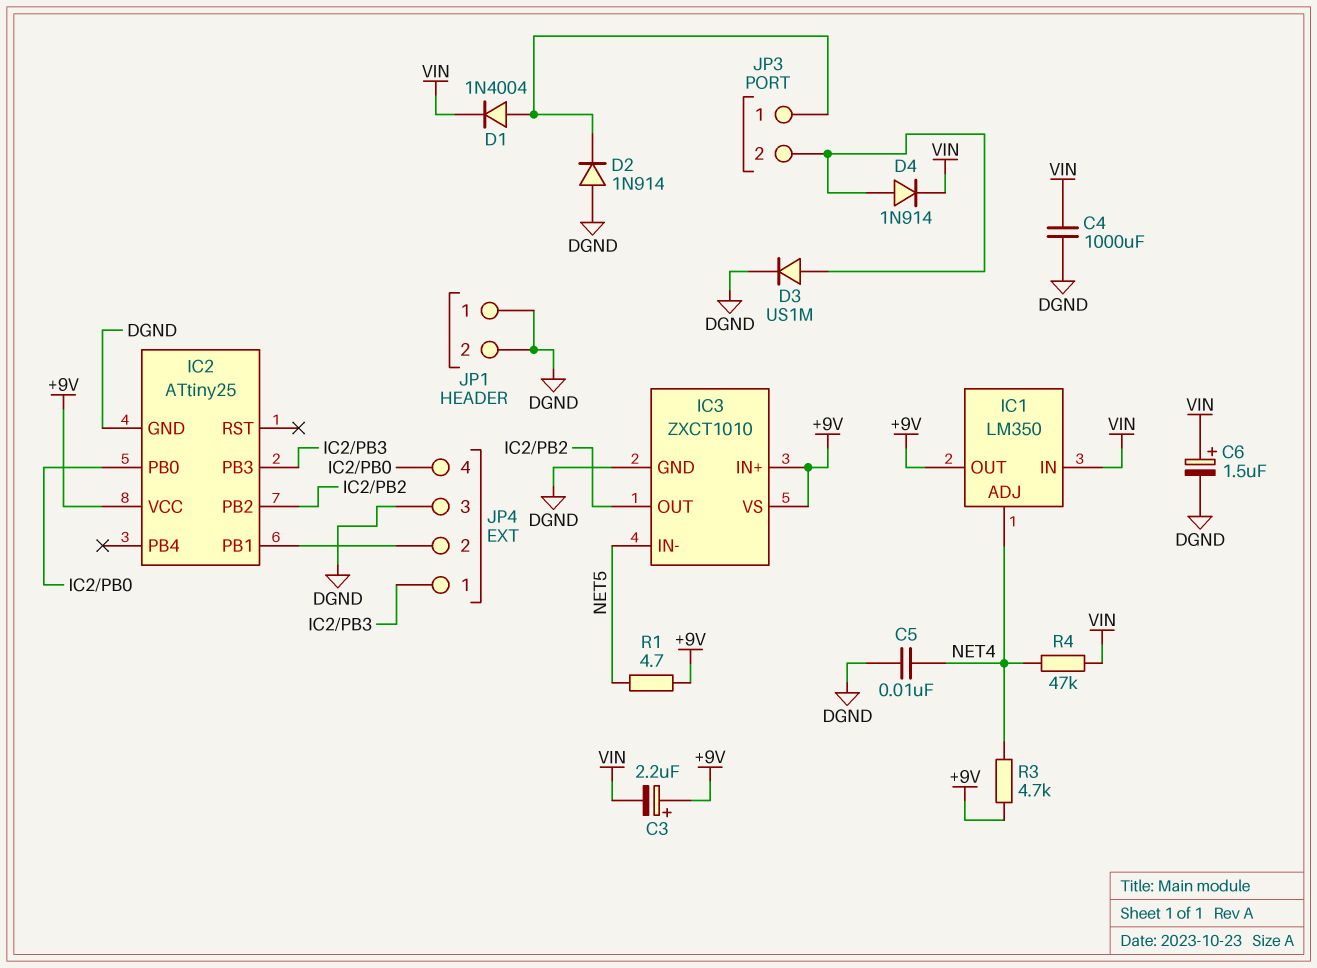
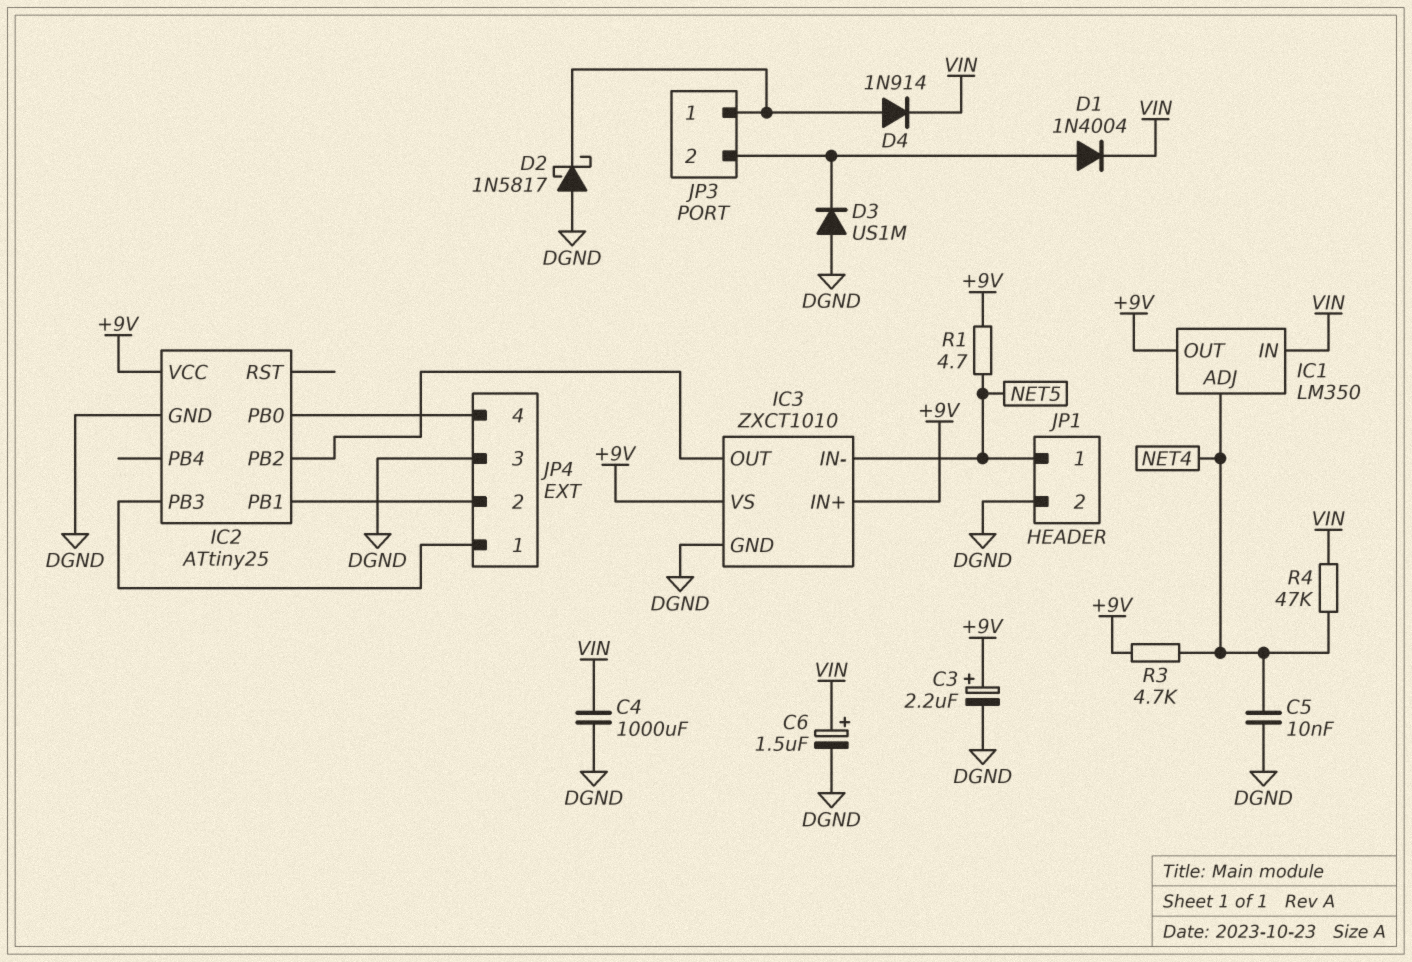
C3: 2.2uF (plus +9V, minus VIN) -> 2.2uF (plus +9V, minus DGND)
D1: diode 1N4004 (A JP3/1, K VIN) -> diode 1N4004 (A JP3/2, K VIN)
D2: diode 1N914 (A DGND, K JP3/1) -> schottky 1N5817 (A DGND, K JP3/1)
D3: diode US1M (A JP3/2, K DGND) -> diode US1M (A DGND, K JP3/2)
D4: diode 1N914 (A JP3/2, K VIN) -> diode 1N914 (A JP3/1, K VIN)
JP1 pin 1: DGND -> NET5

